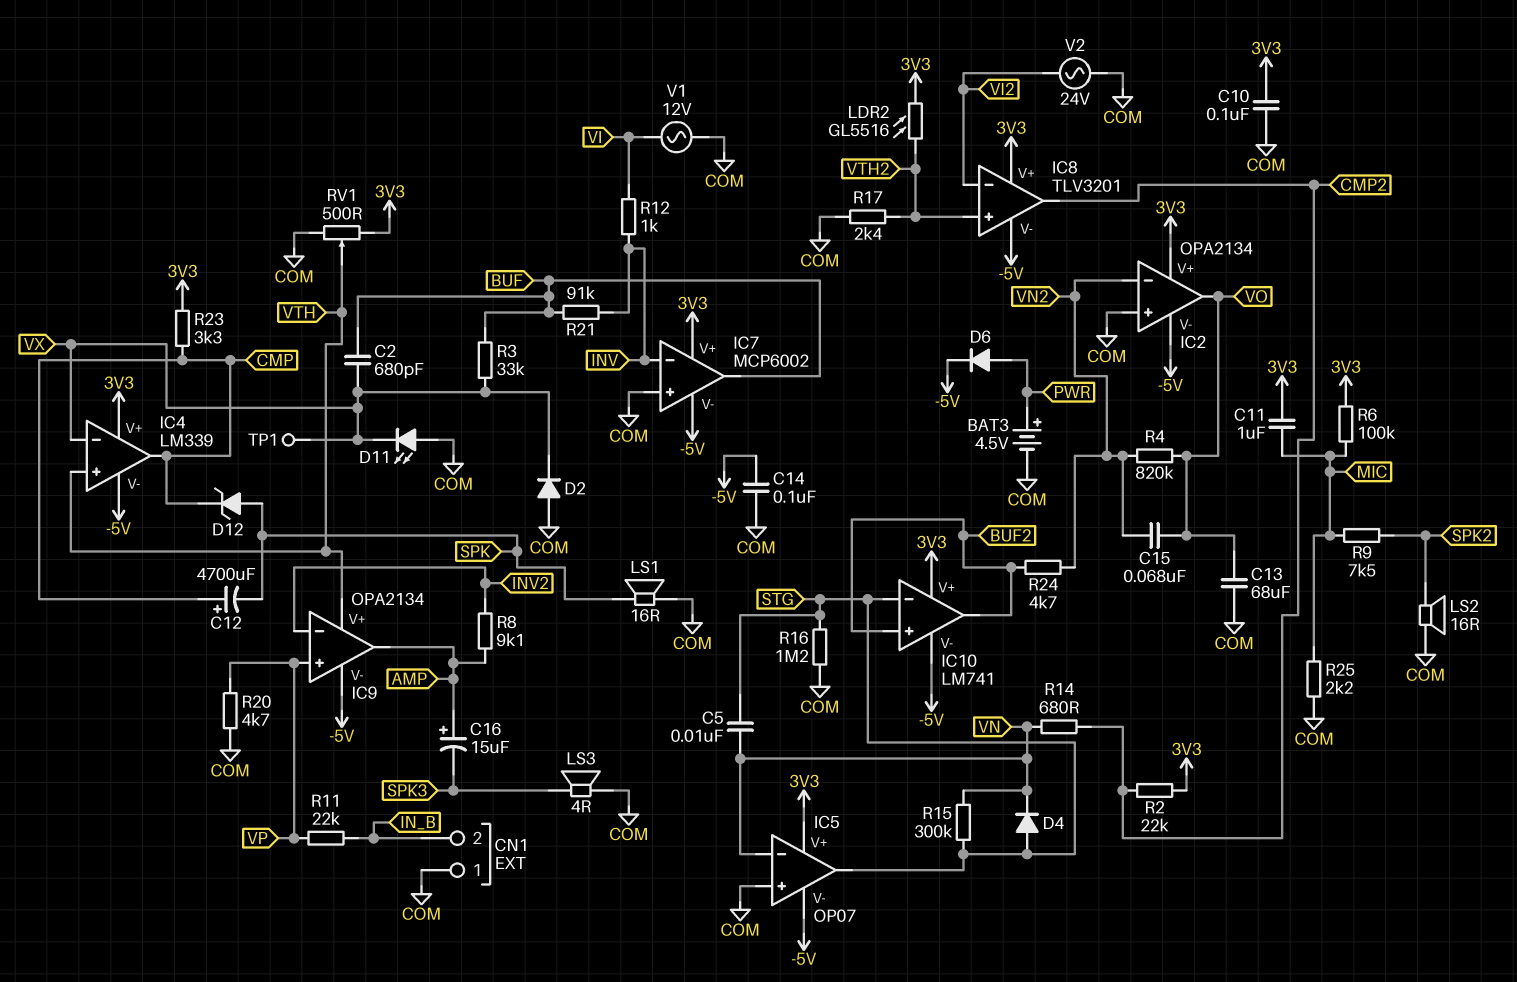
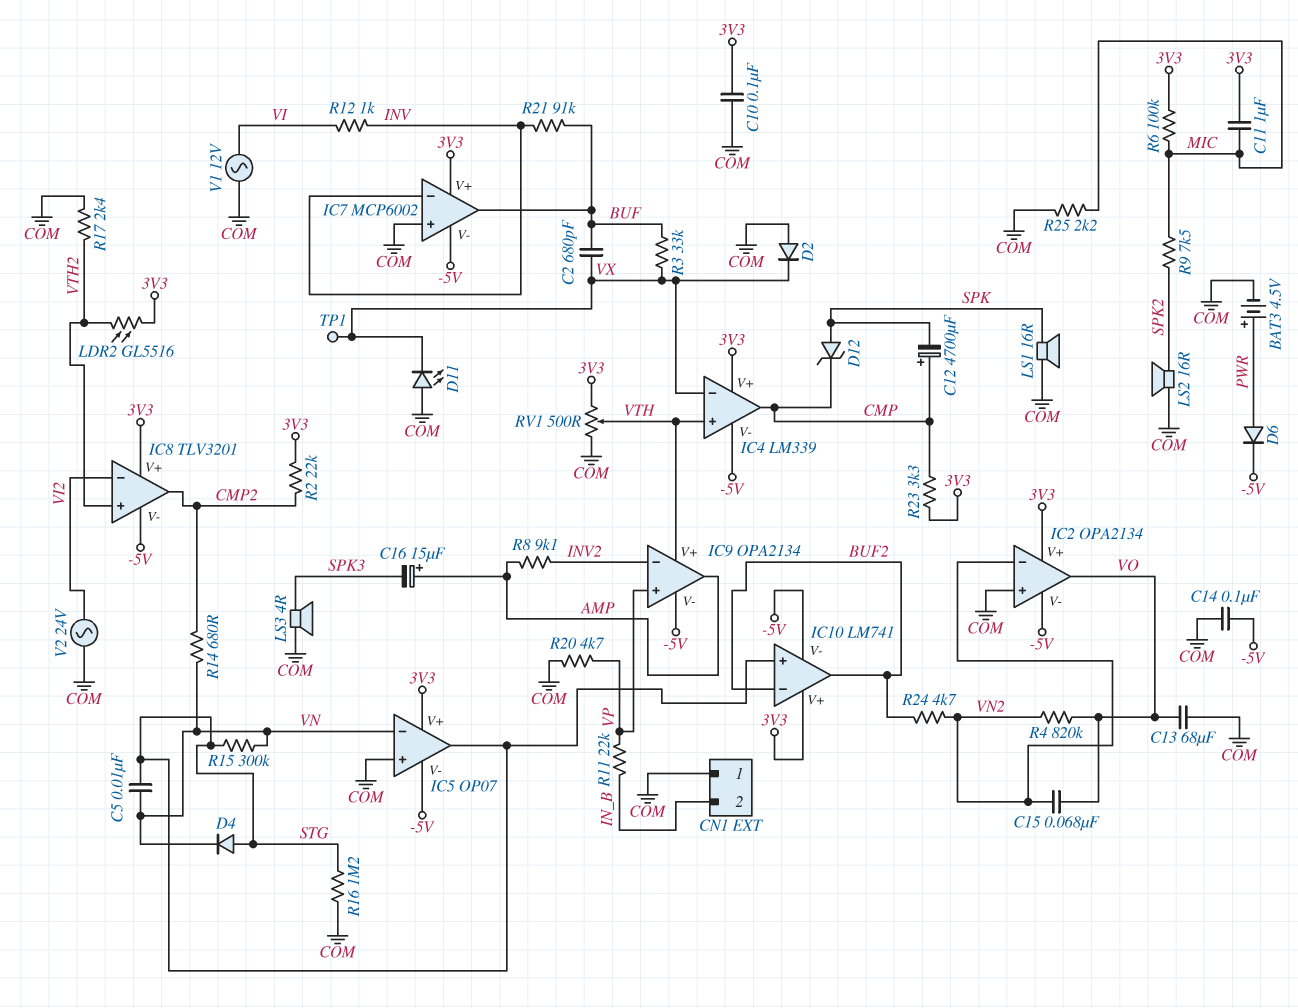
IC10 pin in+: BUF2 -> STG
IC10 pin in-: STG -> BUF2

